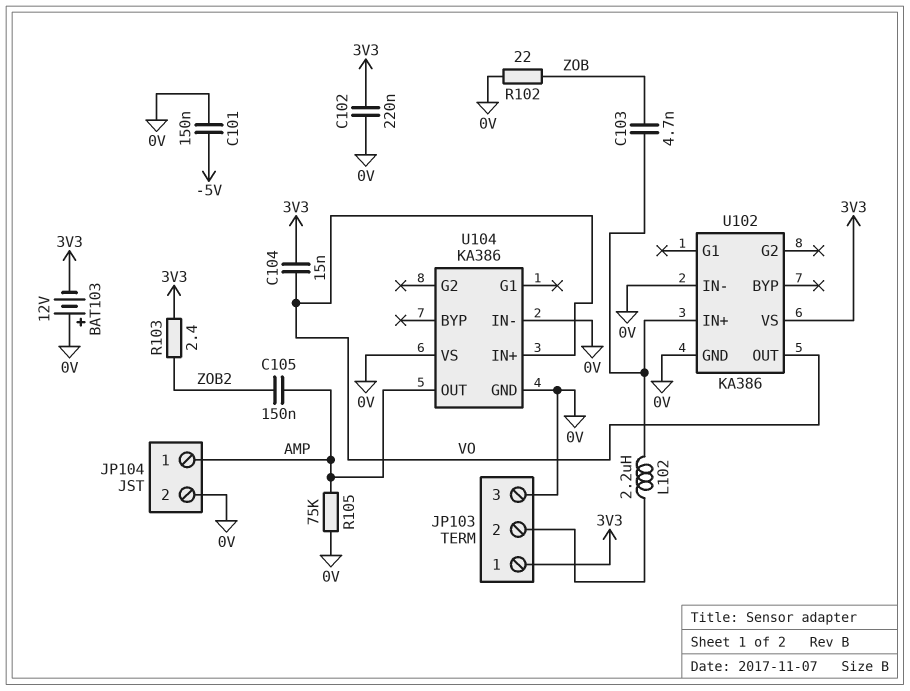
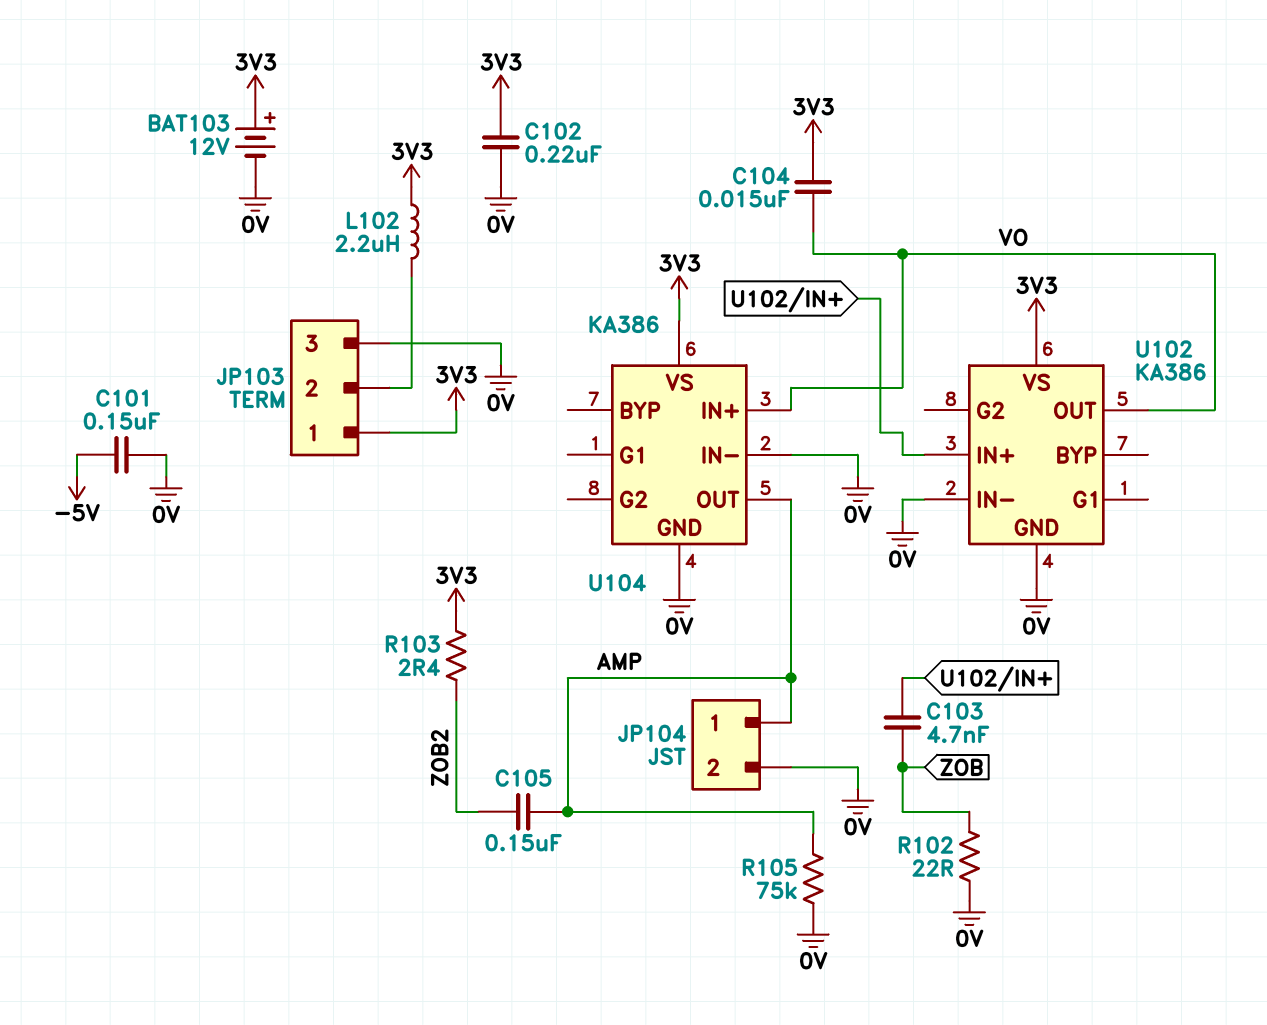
BAT103: 12V (plus 0V, minus 3V3) -> 12V (plus 3V3, minus 0V)
L102: 2.2uH (JP103/2, U102/IN+) -> 2.2uH (3V3, JP103/2)
U104 pin VS: 0V -> 3V3

